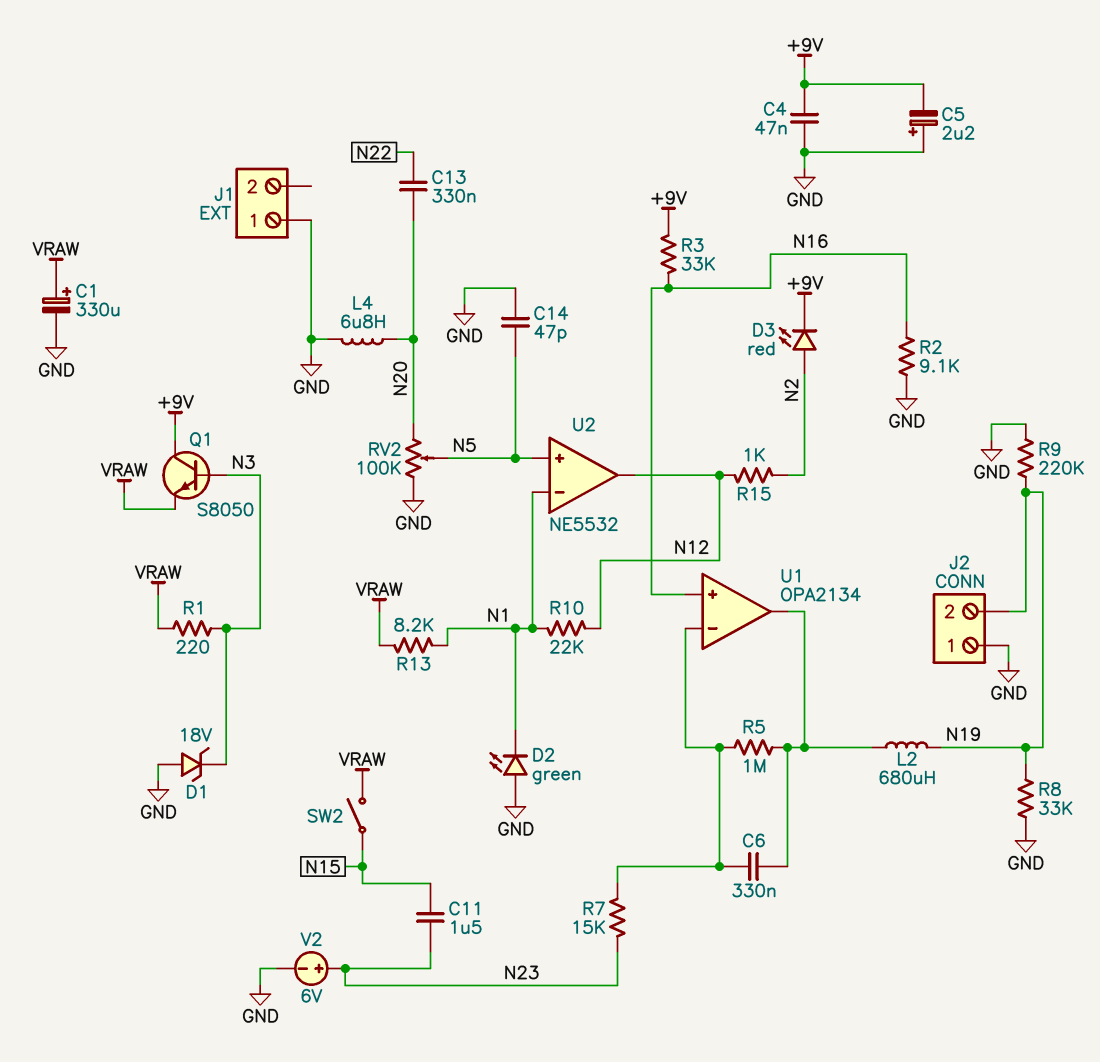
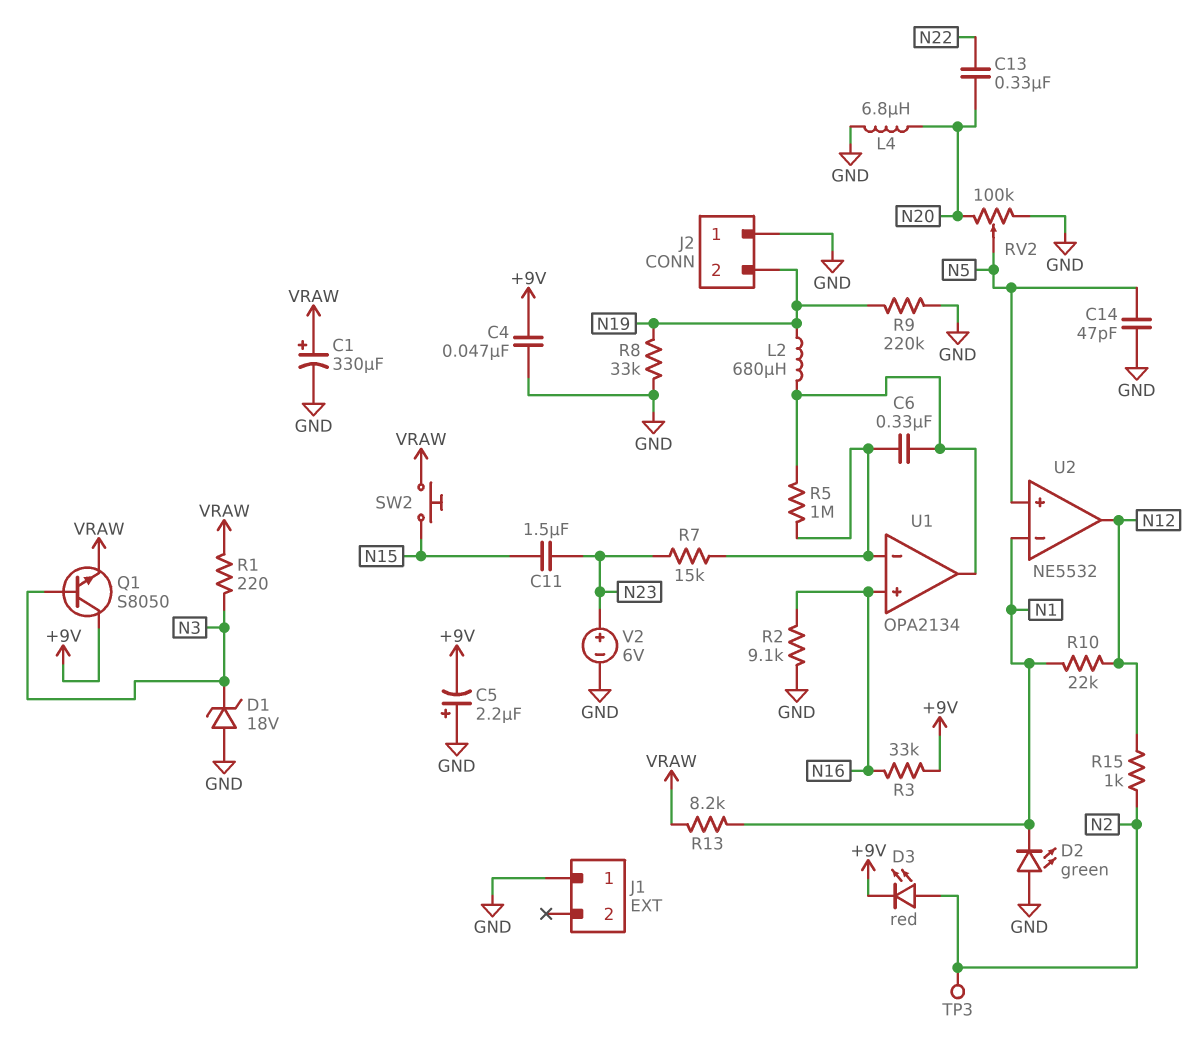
SW2: switch (N15, VRAW) -> button (N15, VRAW)
TP3: none -> test point (N2)

